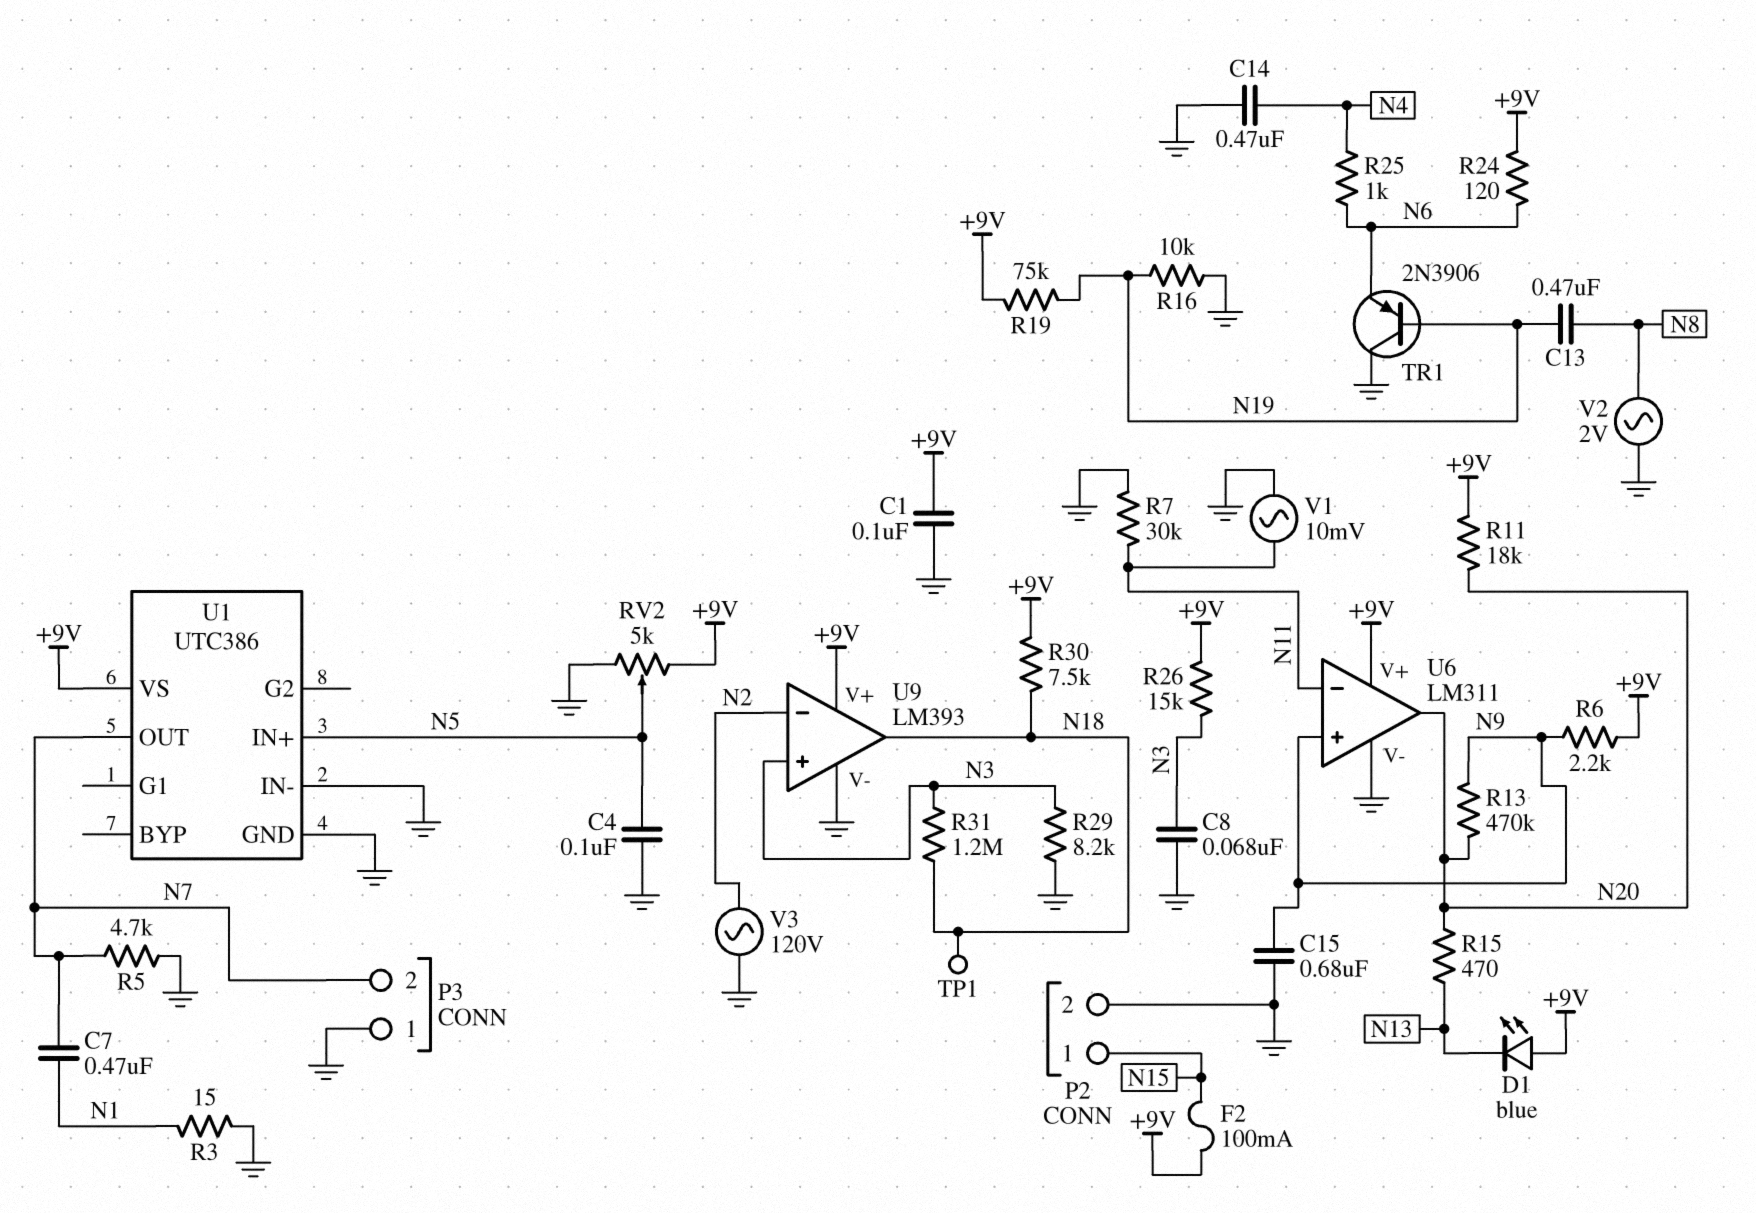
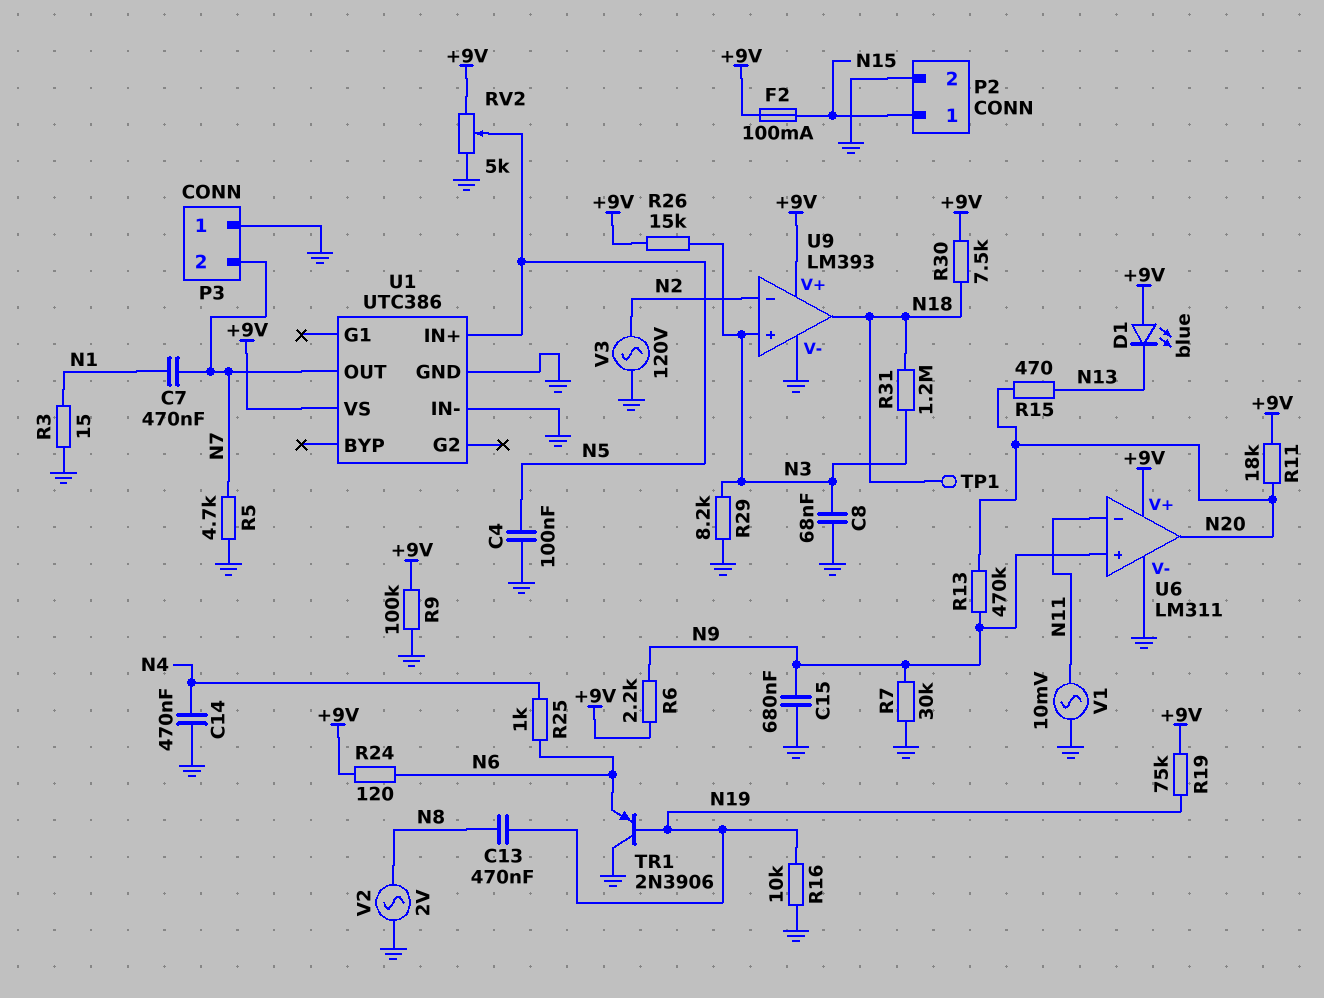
C1: 100nF (+9V, GND) -> none
R7: 30k (GND, N11) -> 30k (GND, N9)
R9: none -> 100k (+9V, GND)

